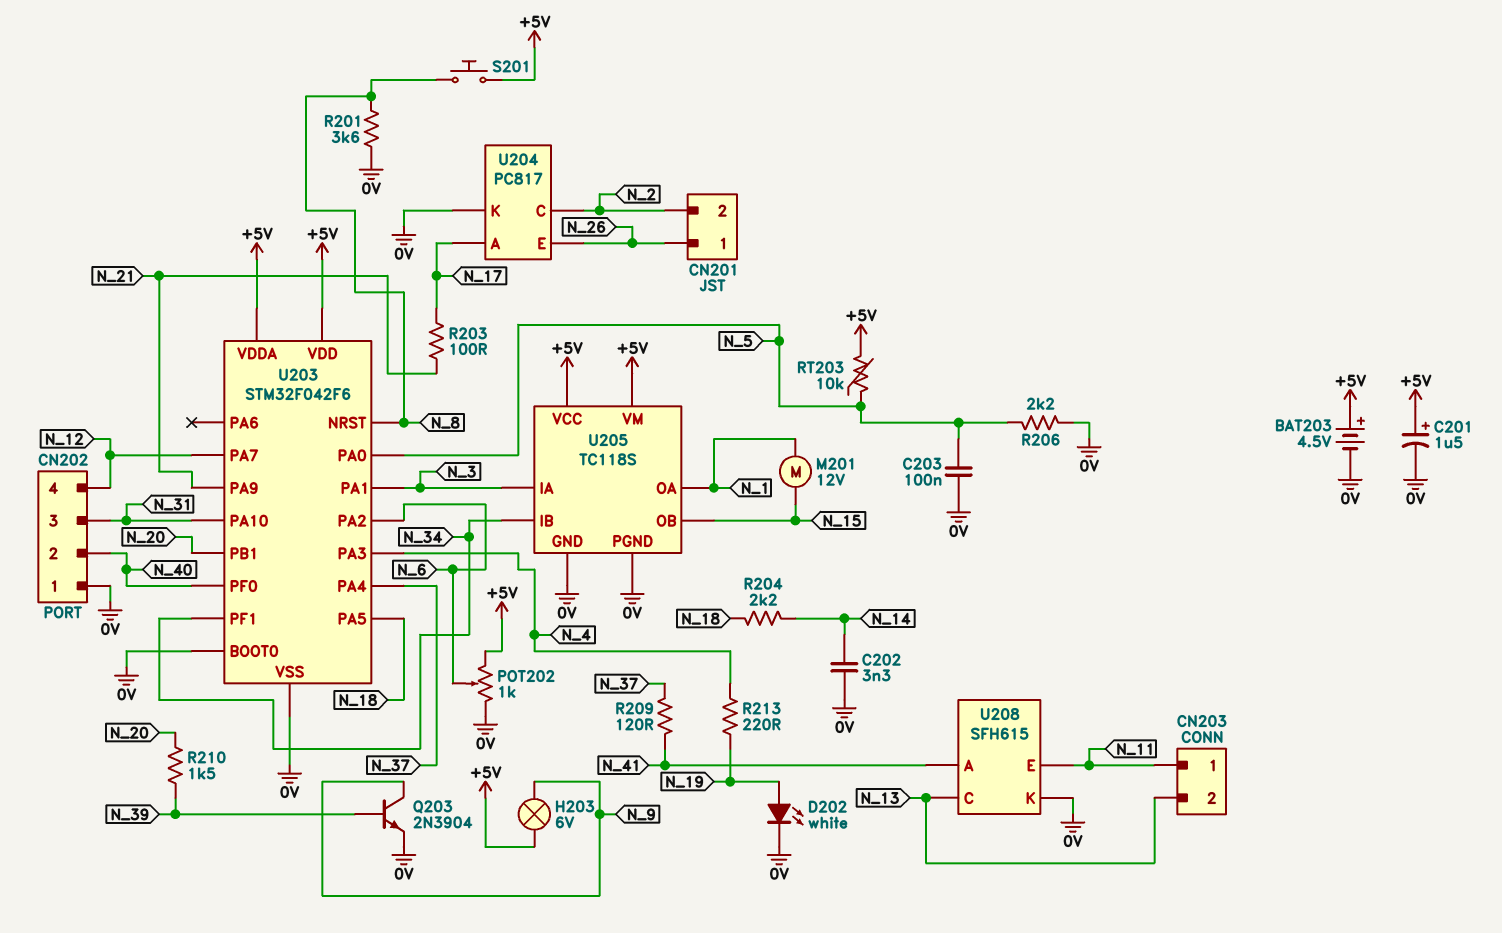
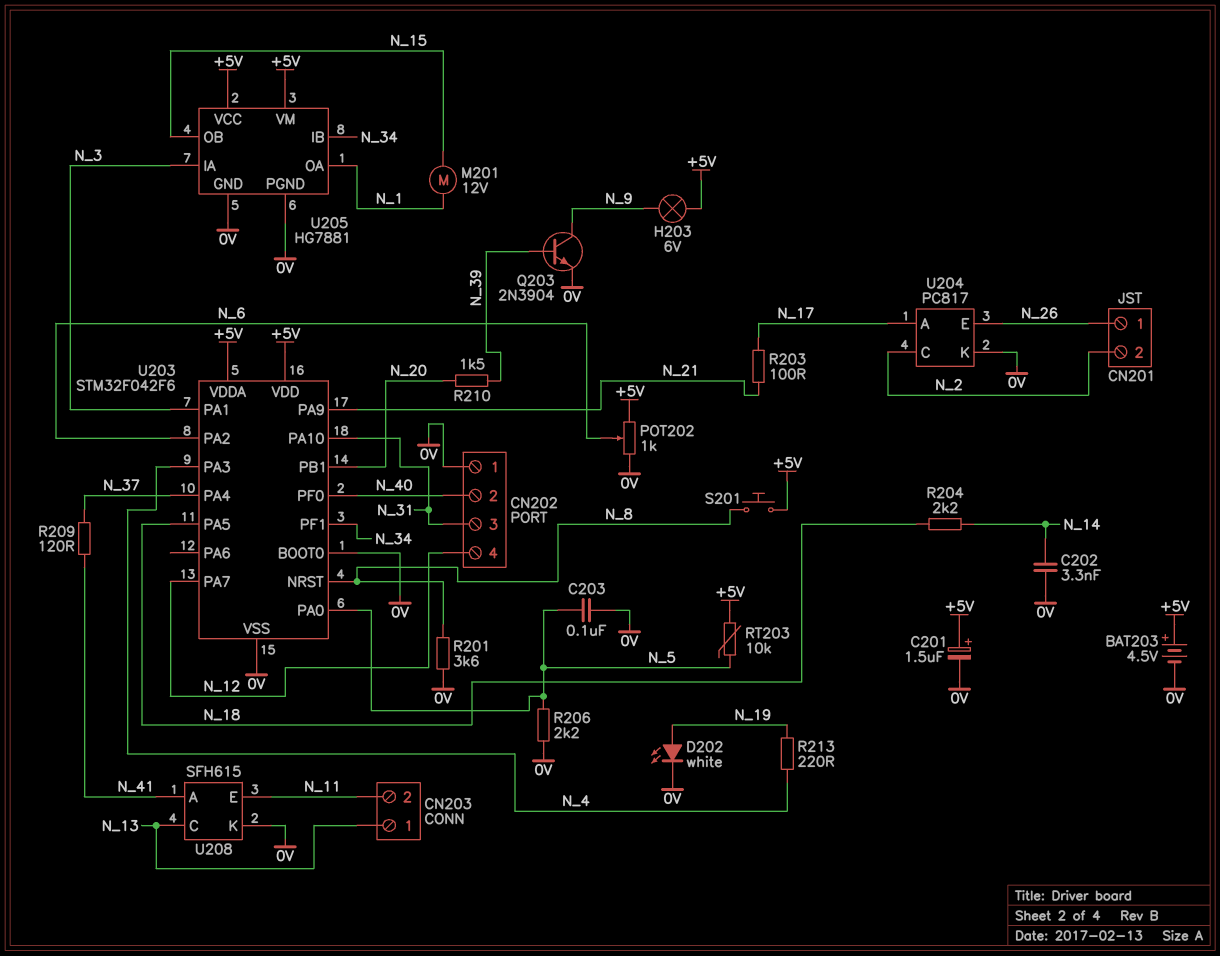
CN203 pin 1: N_11 -> N_13
CN203 pin 2: N_13 -> N_11
U205: TC118S -> HG7881

